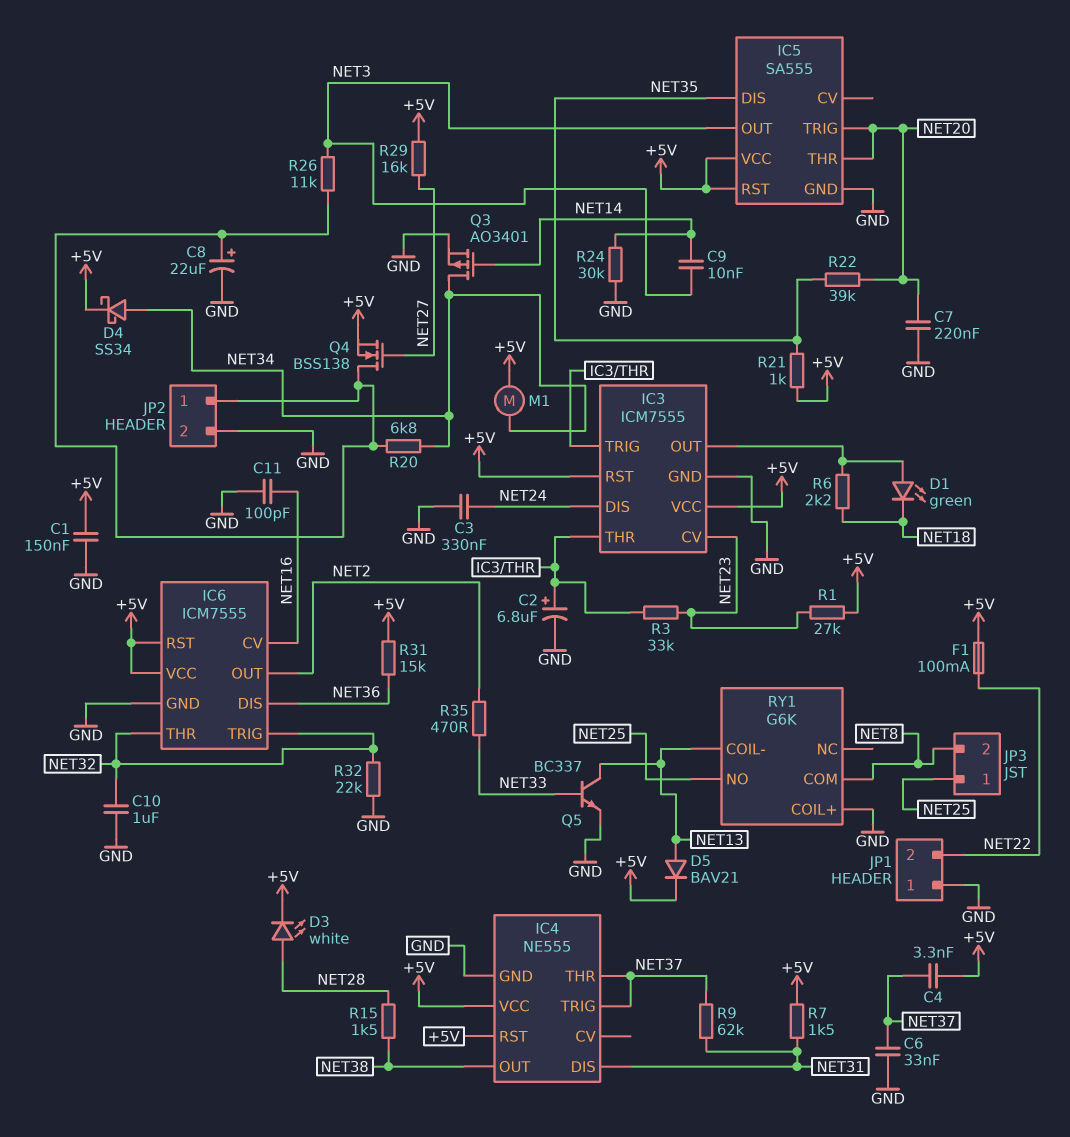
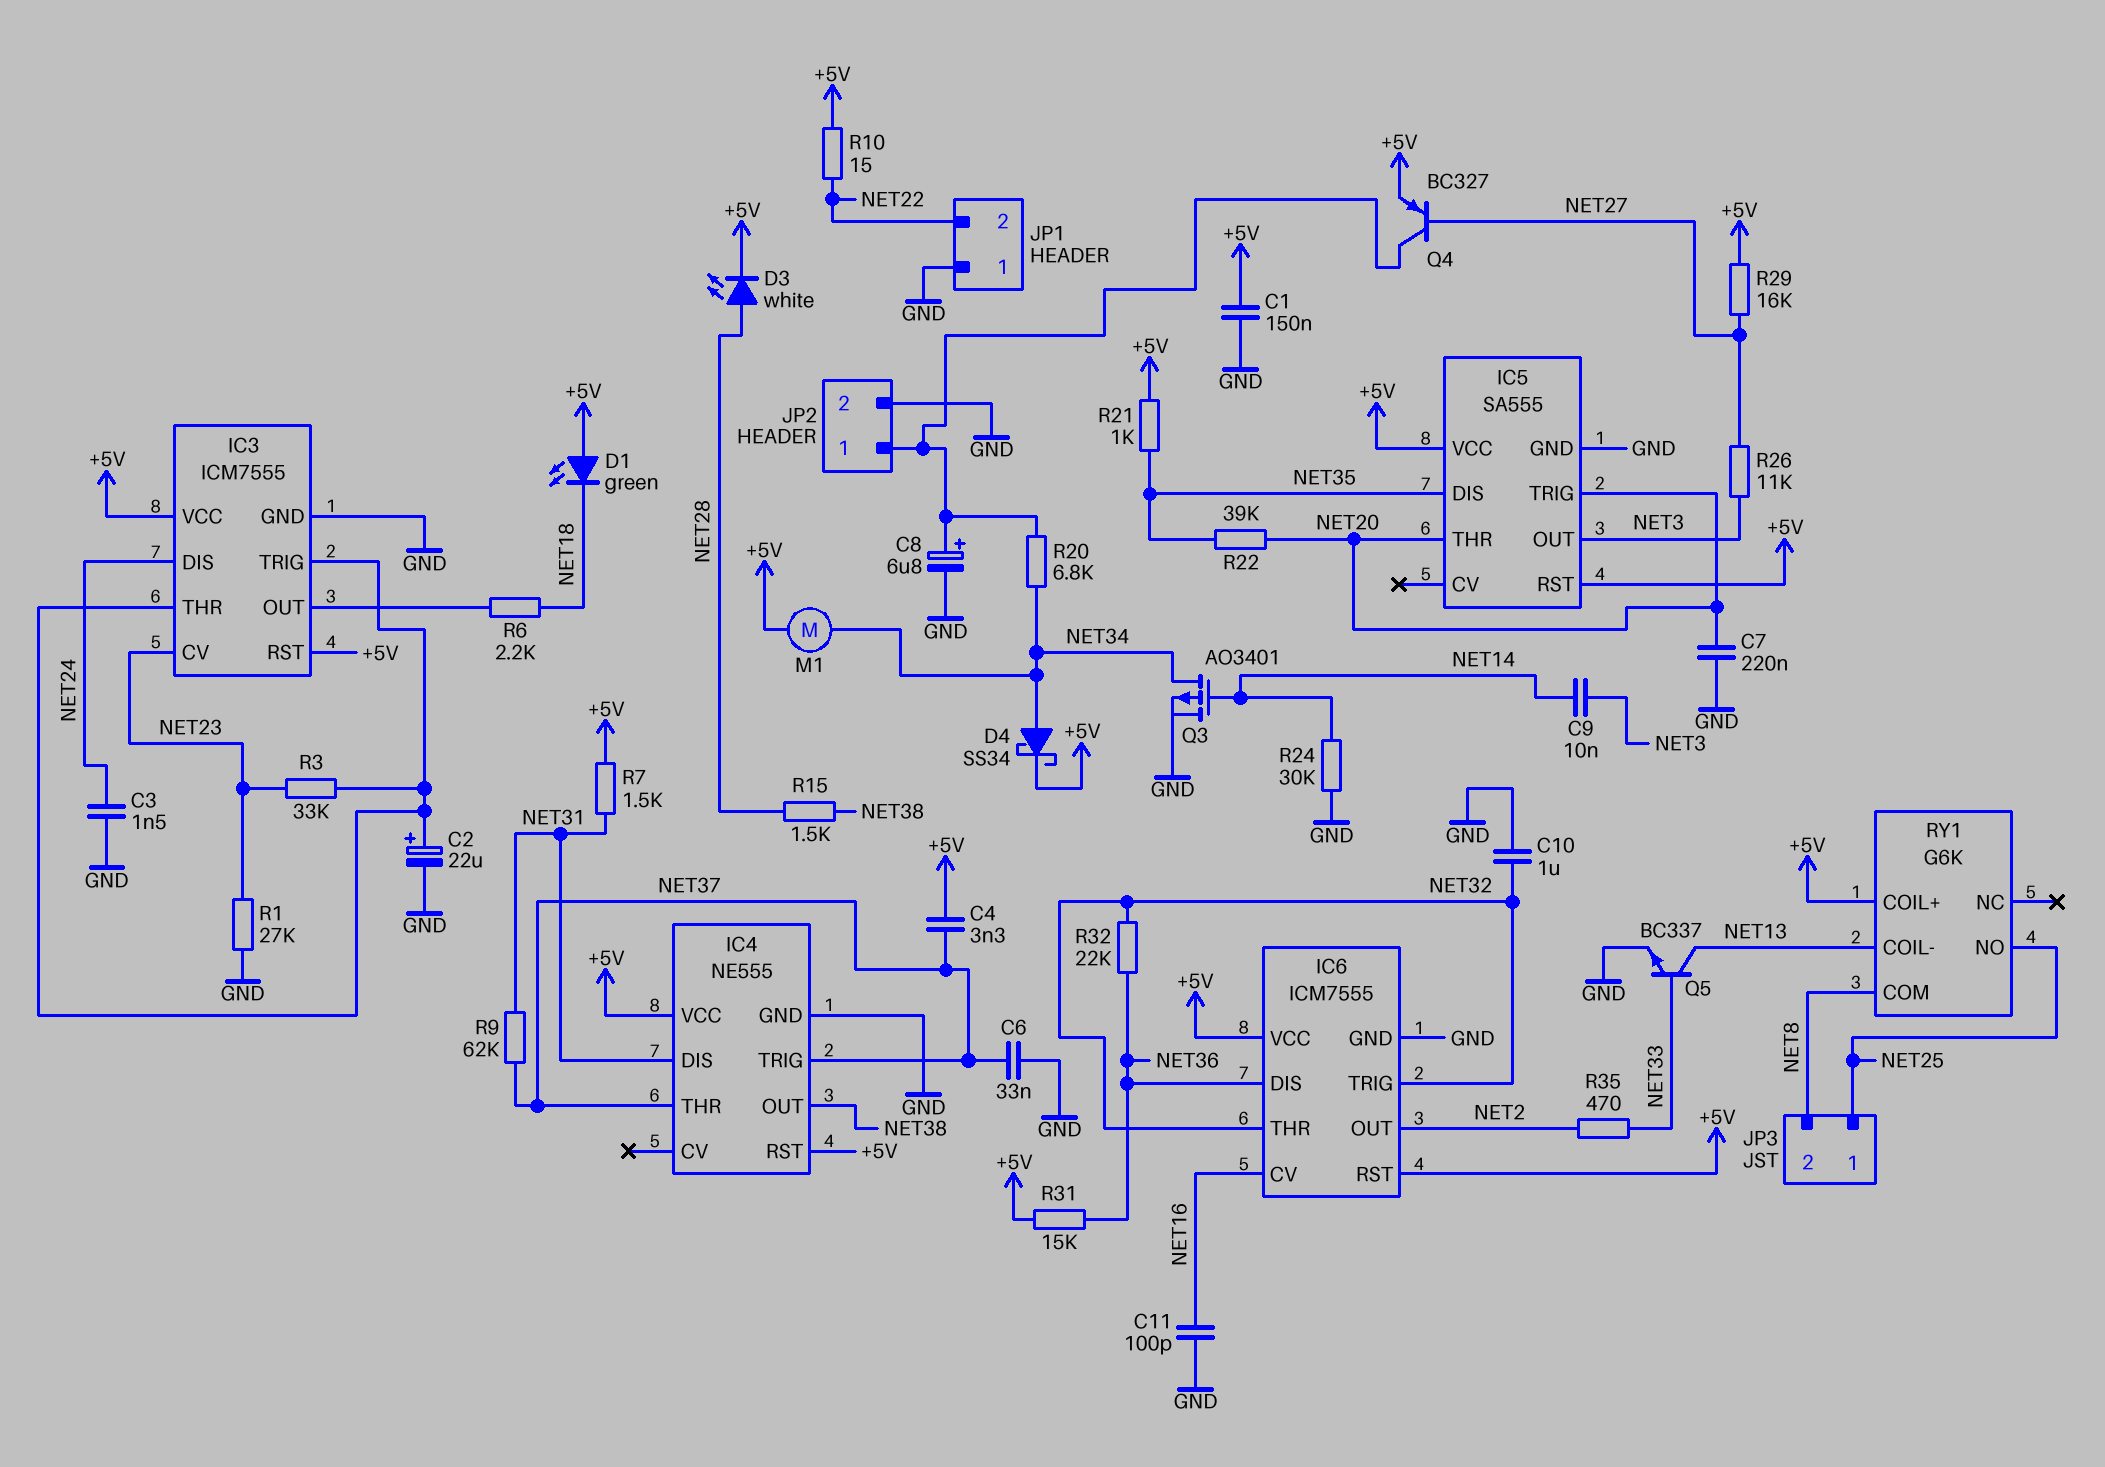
C2: 6.8uF (plus IC3/THR, minus GND) -> 22uF (plus IC3/THR, minus GND)
C3: 330nF (GND, NET24) -> 1.5nF (GND, NET24)
C8: 22uF (plus JP2/1, minus GND) -> 6.8uF (plus JP2/1, minus GND)
D1: LED green (A IC3/OUT, K NET18) -> LED green (A +5V, K NET18)
D5: diode BAV21 (A NET13, K +5V) -> none
F1: 100mA (+5V, NET22) -> none
Q4: NMOS BSS138 (G NET27, D JP2/1, S +5V) -> PNP BC327 (B NET27, C JP2/1, E +5V)
R1: 27k (+5V, NET23) -> 27k (GND, NET23)
R10: none -> 15 (+5V, NET22)
R26: 11k (JP2/1, NET3) -> 11k (NET3, NET27)
R32: 22k (GND, NET32) -> 22k (NET32, NET36)
RY1 pin COIL+: GND -> +5V

